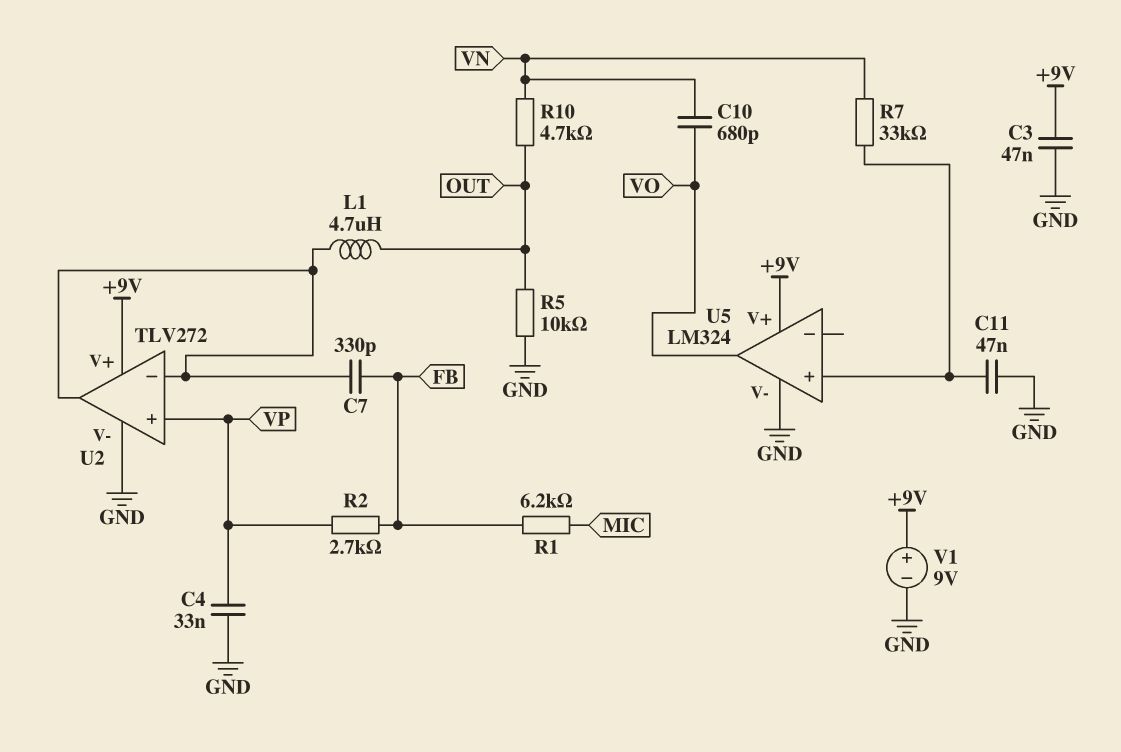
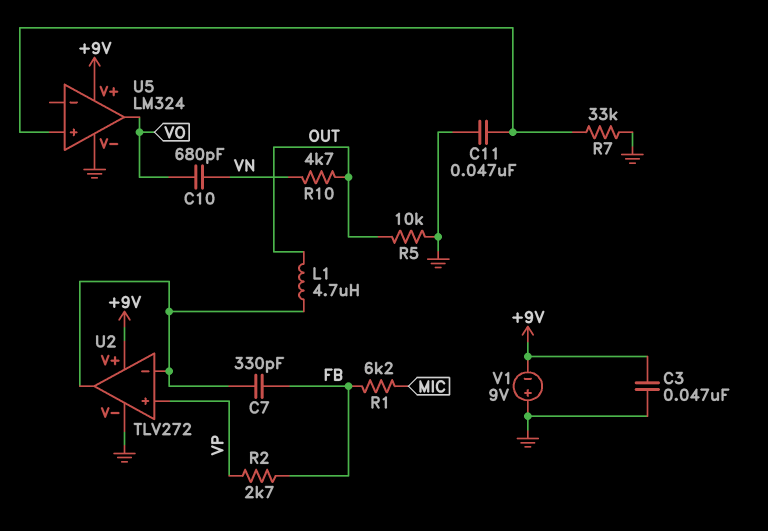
C4: 33nF (GND, VP) -> none
R7: 33k (U5/in+, VN) -> 33k (GND, U5/in+)
V1: 9V (plus +9V, minus GND) -> 9V (plus GND, minus +9V)

